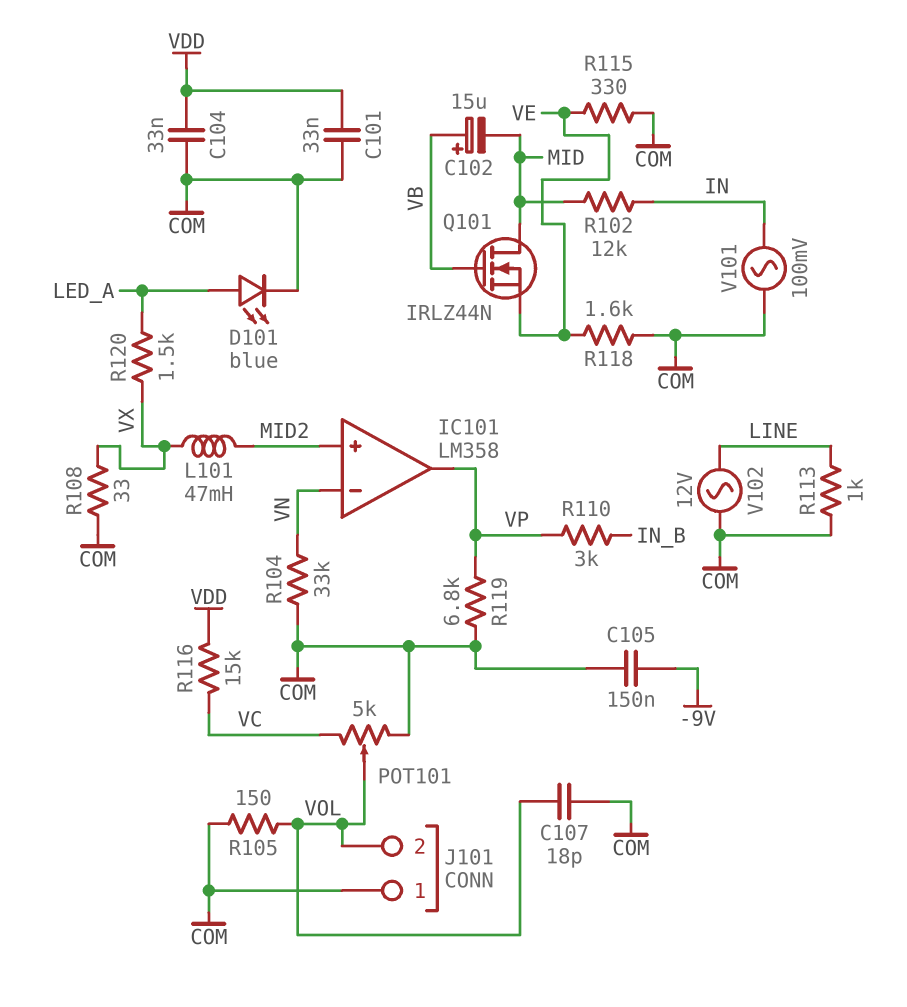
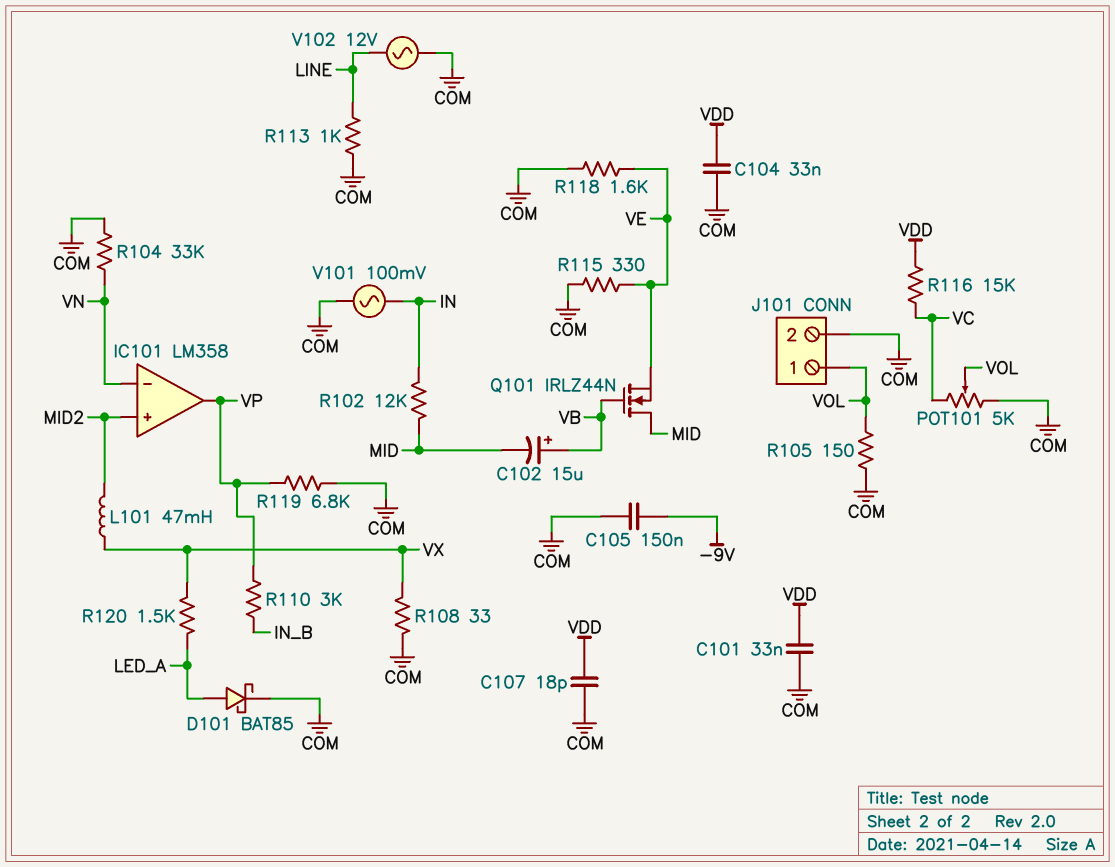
C107: 18pF (COM, VOL) -> 18pF (COM, VDD)
D101: LED blue (A LED_A, K COM) -> schottky BAT85 (A LED_A, K COM)
J101 pin 1: COM -> VOL
J101 pin 2: VOL -> COM

